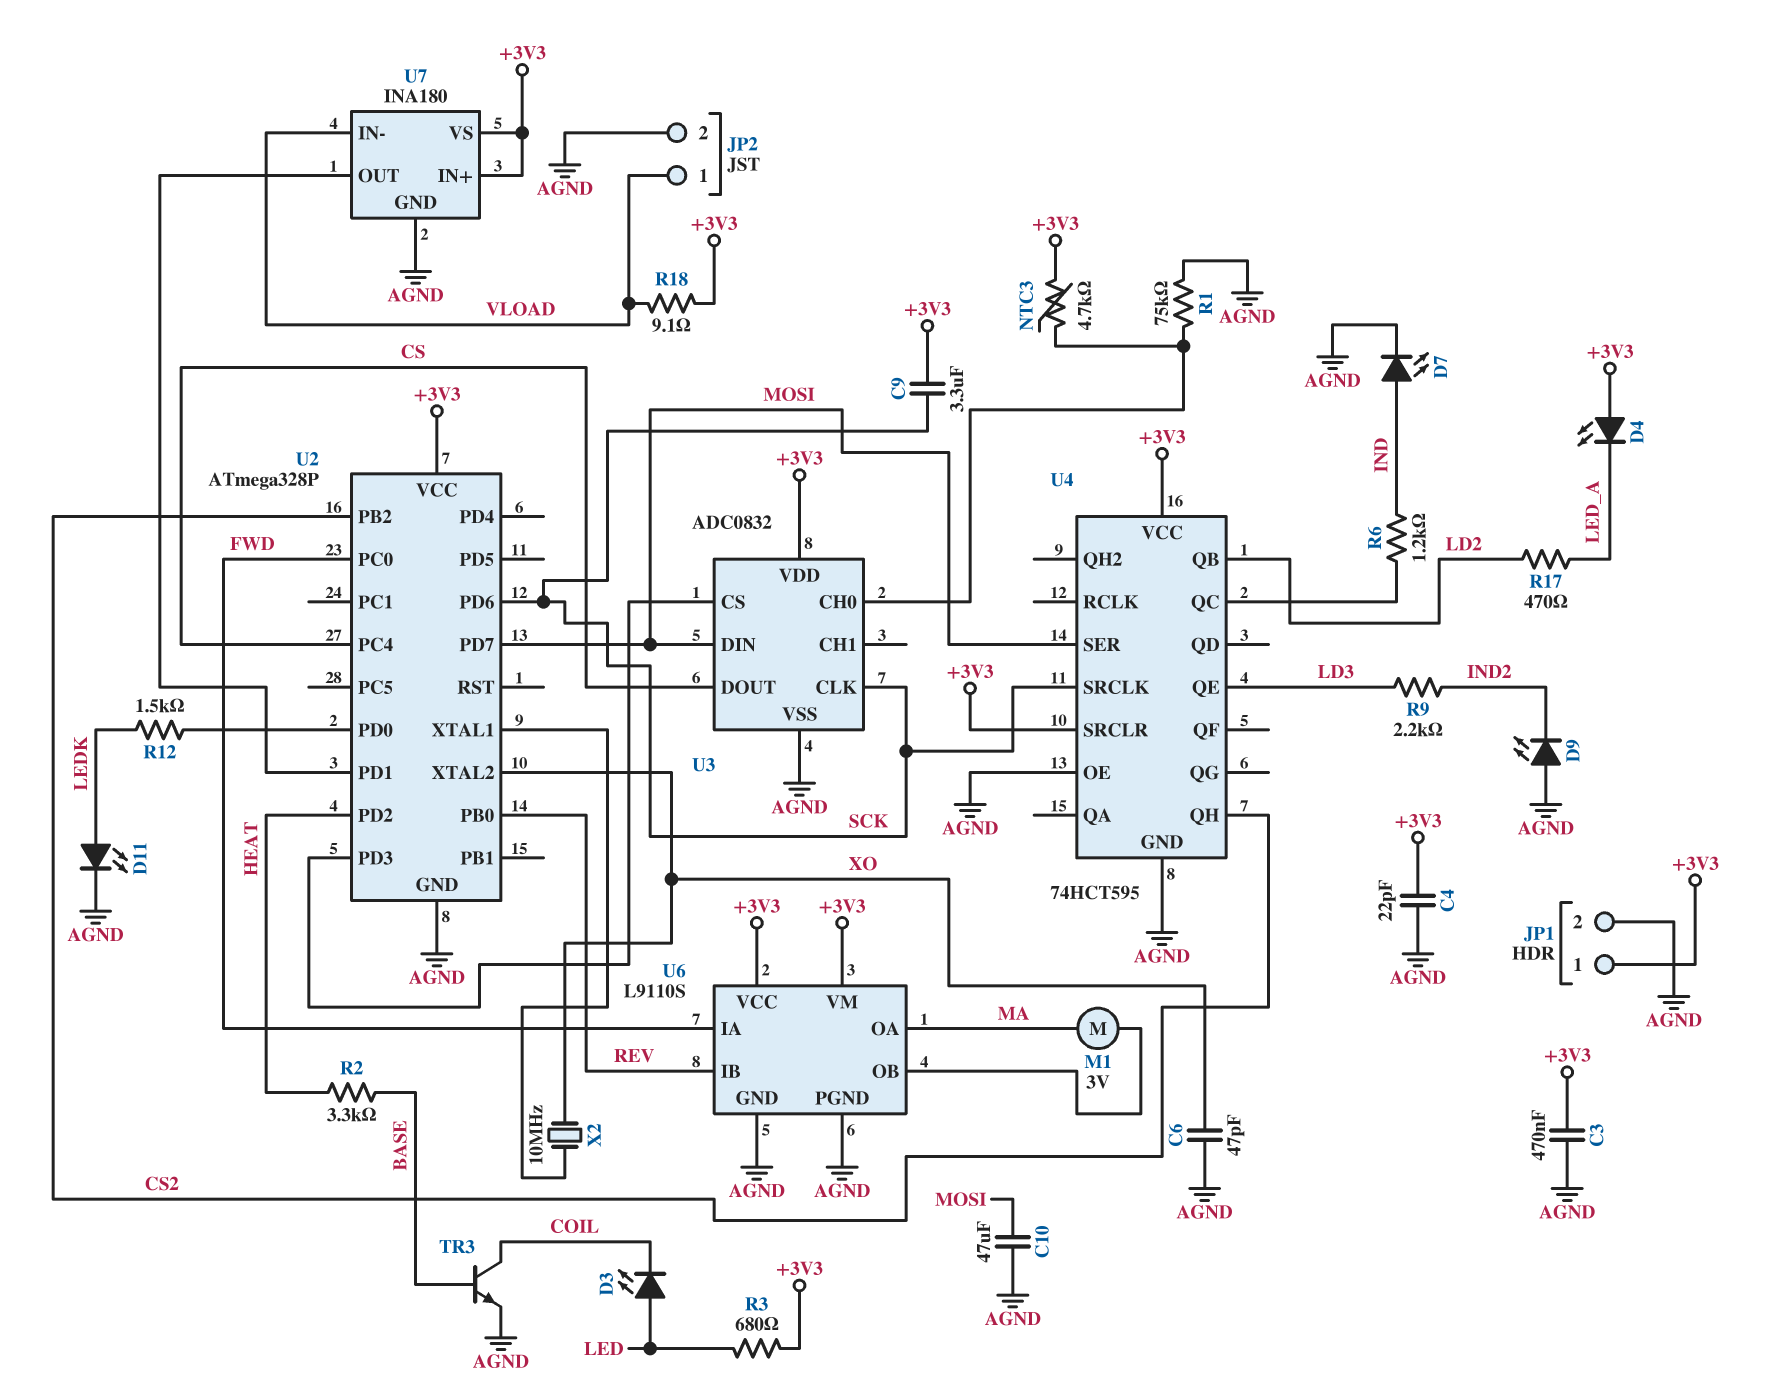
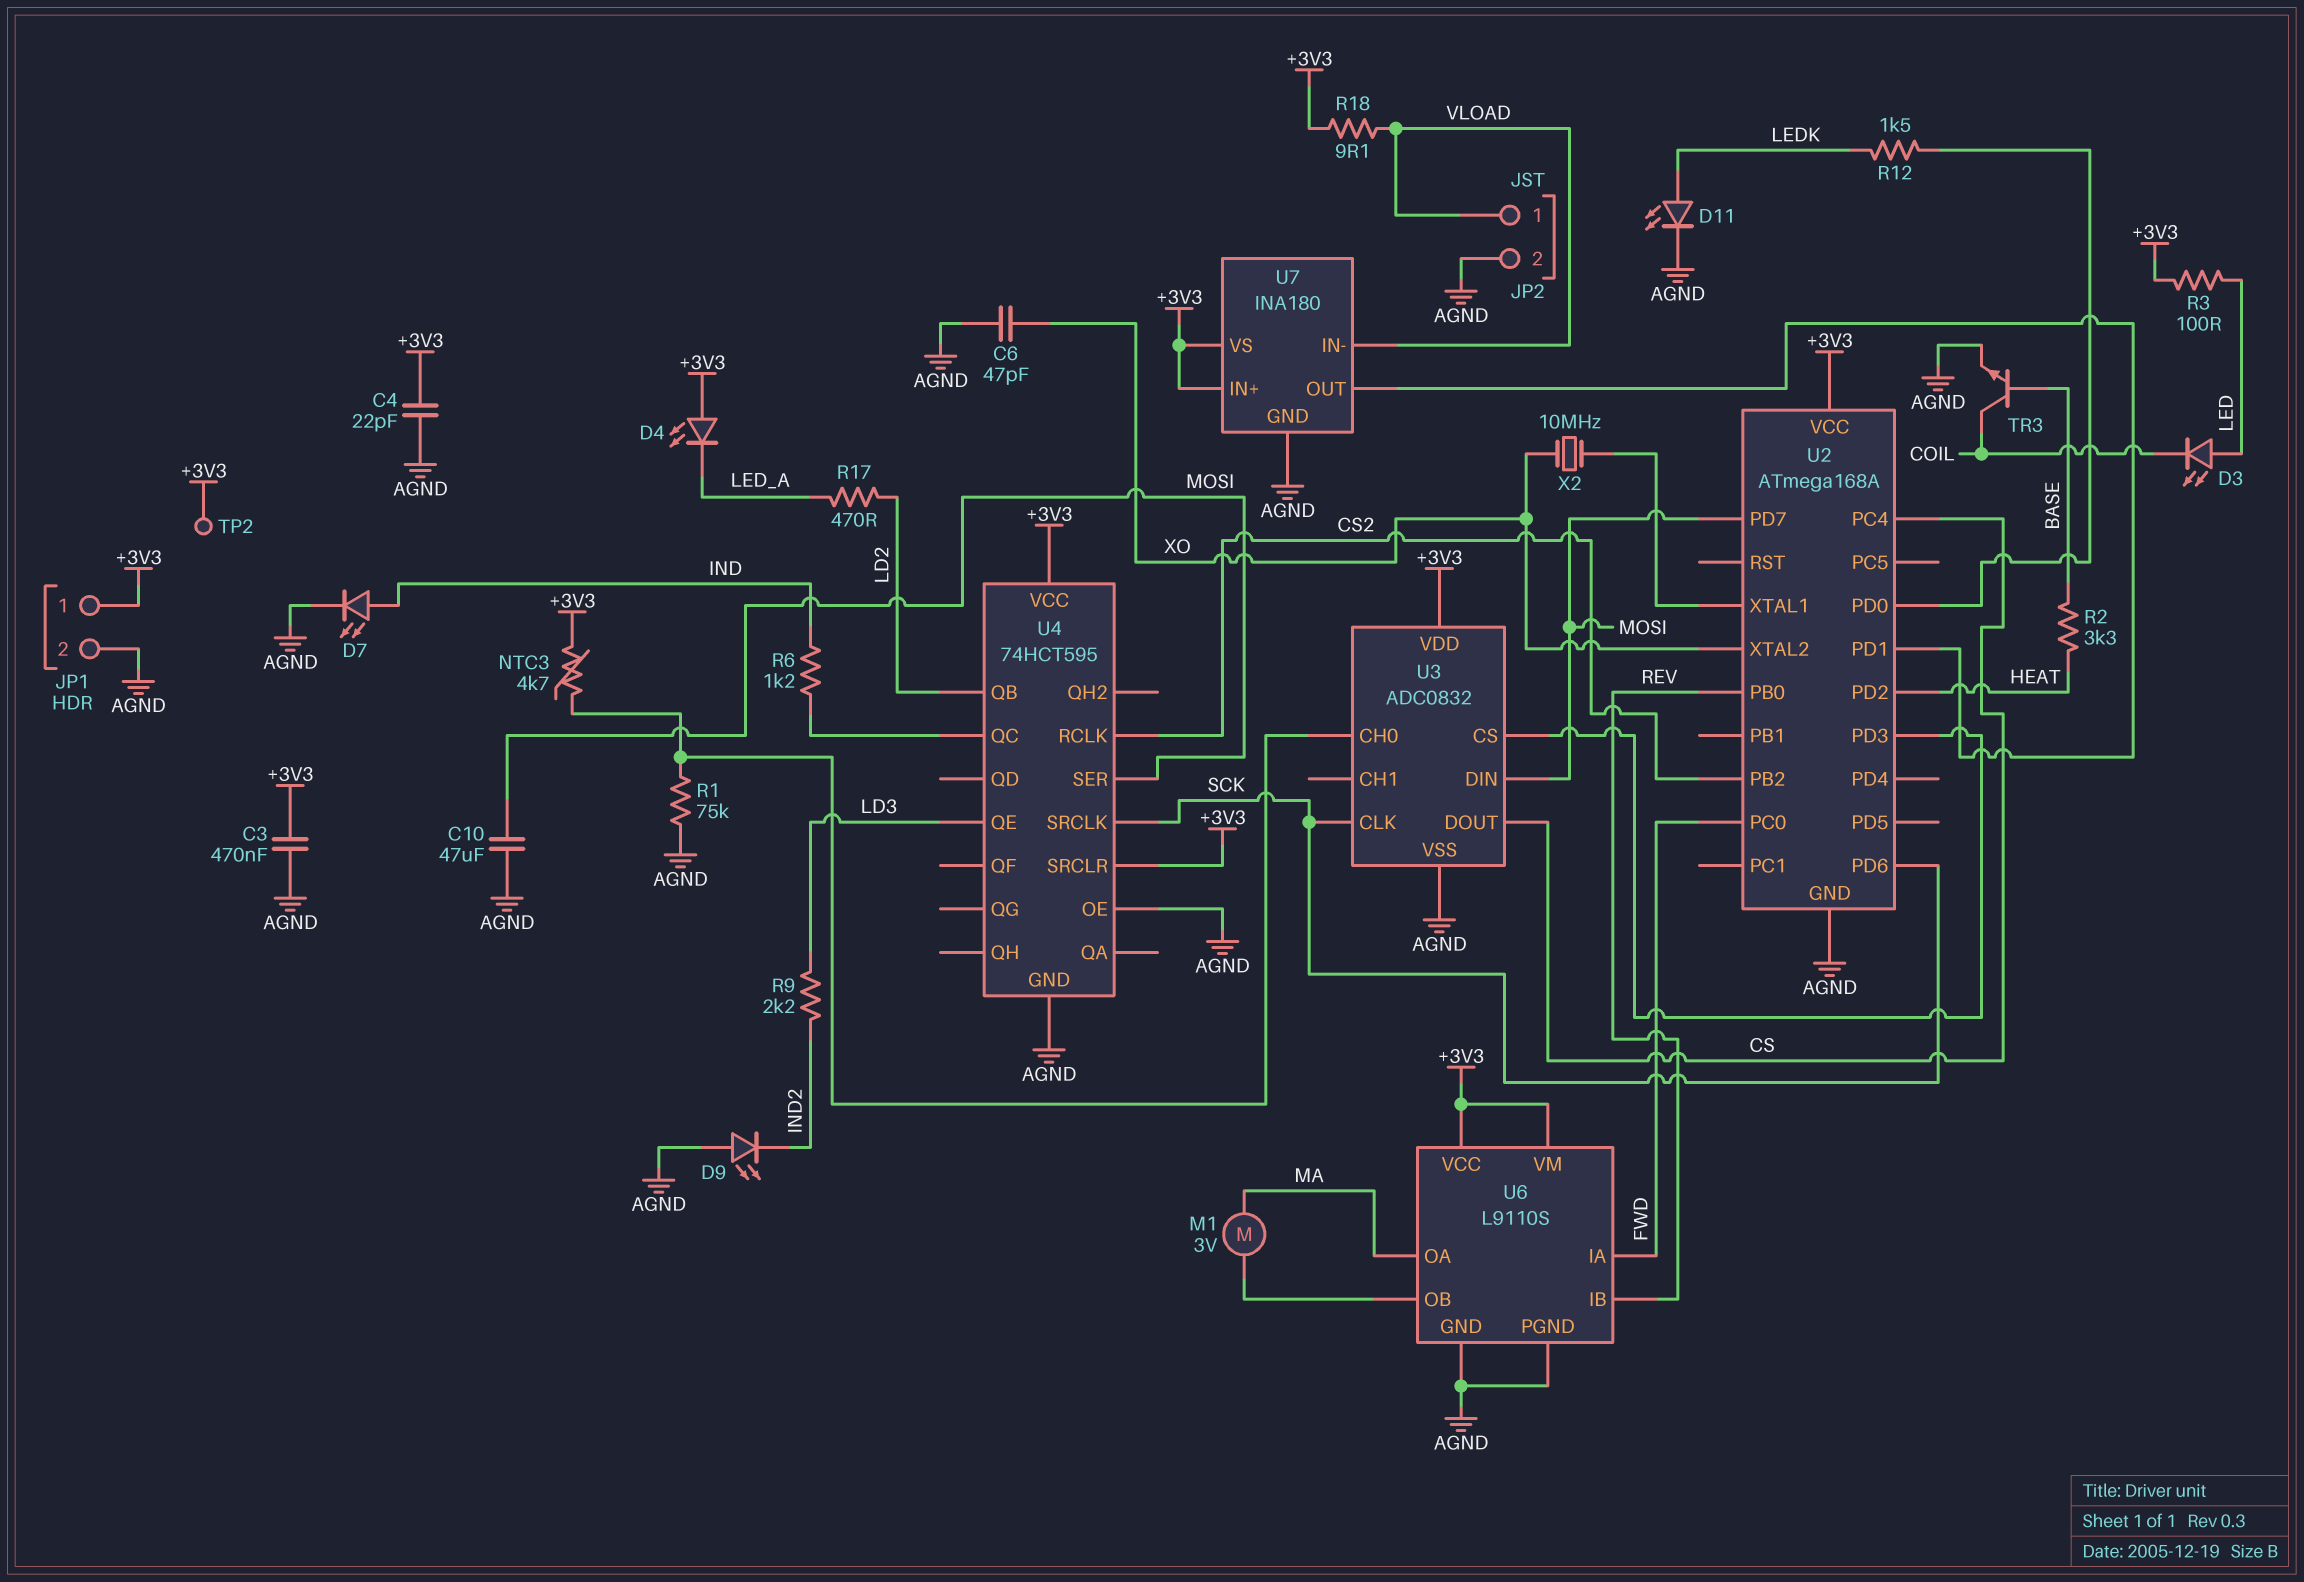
C9: 3.3uF (+3V3, SCK) -> none
R3: 680 (+3V3, LED) -> 100 (+3V3, LED)
TP2: none -> test point (+3V3)
U2: ATmega328P -> ATmega168A
U4 pin QH: CS2 -> none
U4 pin RCLK: none -> CS2

